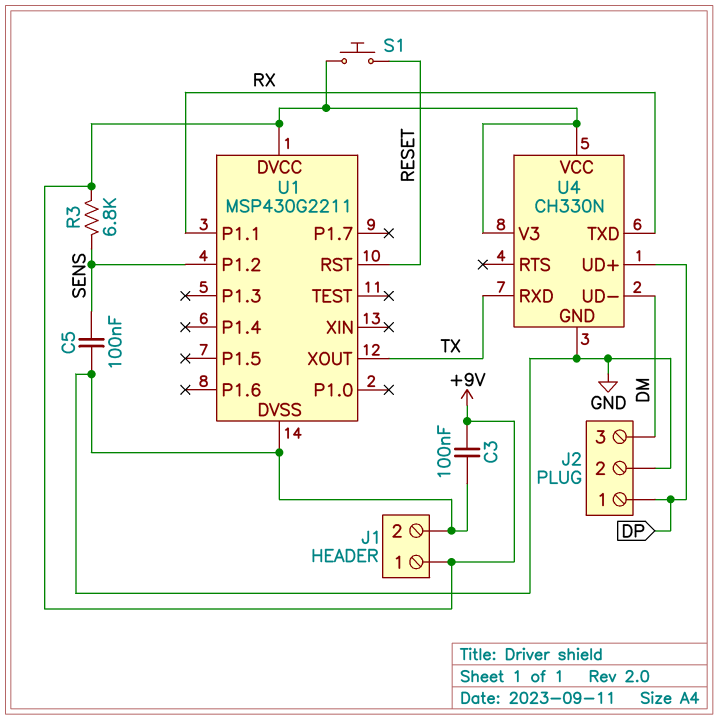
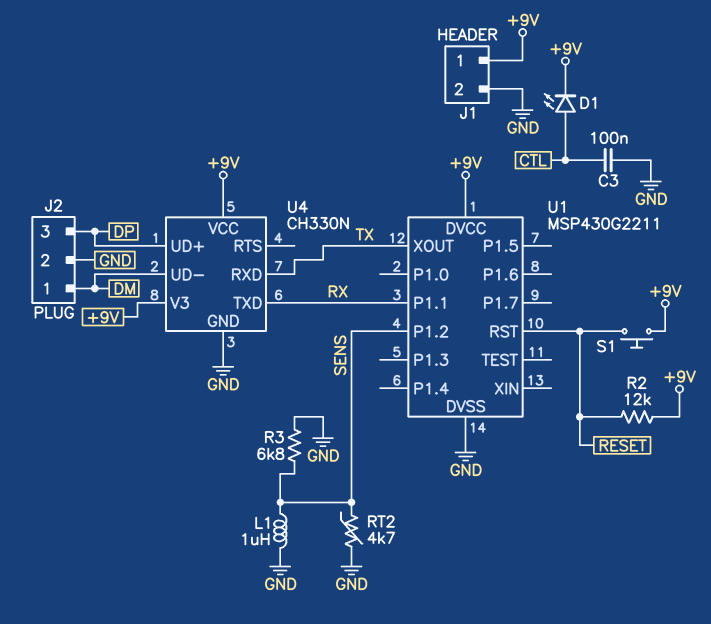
C3: 100nF (+9V, GND) -> 100nF (CTL, GND)
C5: 100nF (GND, SENS) -> none
D1: none -> LED (A CTL, K +9V)
J2 pin 1: DP -> DM
J2 pin 3: DM -> DP
L1: none -> 1uH (GND, SENS)
R2: none -> 12k (+9V, RESET)
R3: 6.8k (+9V, SENS) -> 6.8k (GND, SENS)
RT2: none -> 4.7k (GND, SENS)

